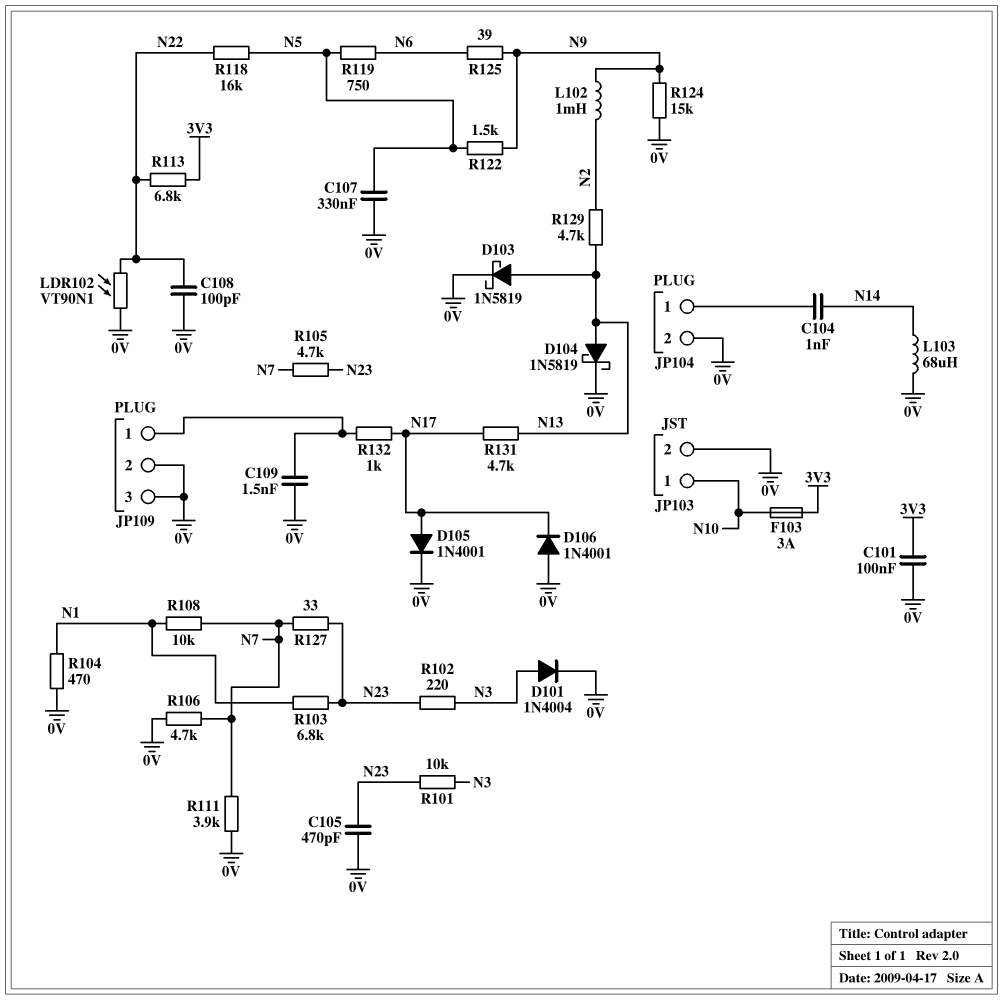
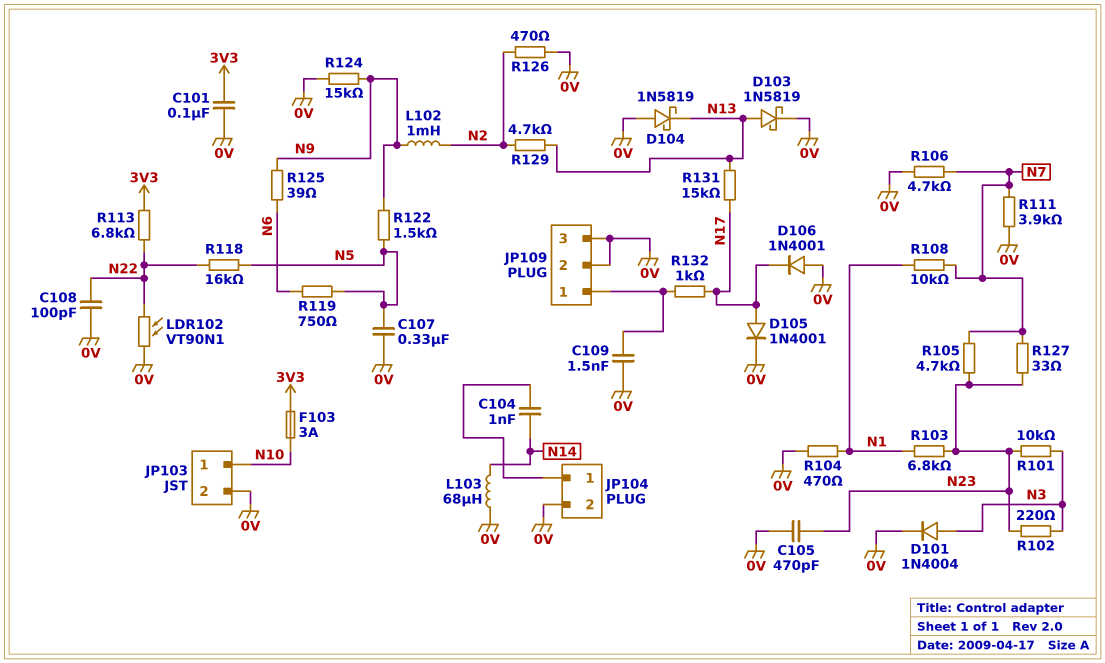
D104: schottky 1N5819 (A N13, K 0V) -> schottky 1N5819 (A 0V, K N13)
R126: none -> 470 (0V, N2)
R131: 4.7k (N13, N17) -> 15k (N13, N17)

